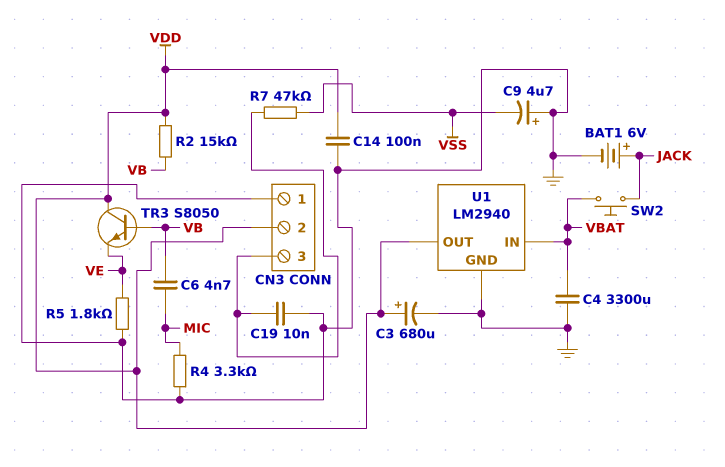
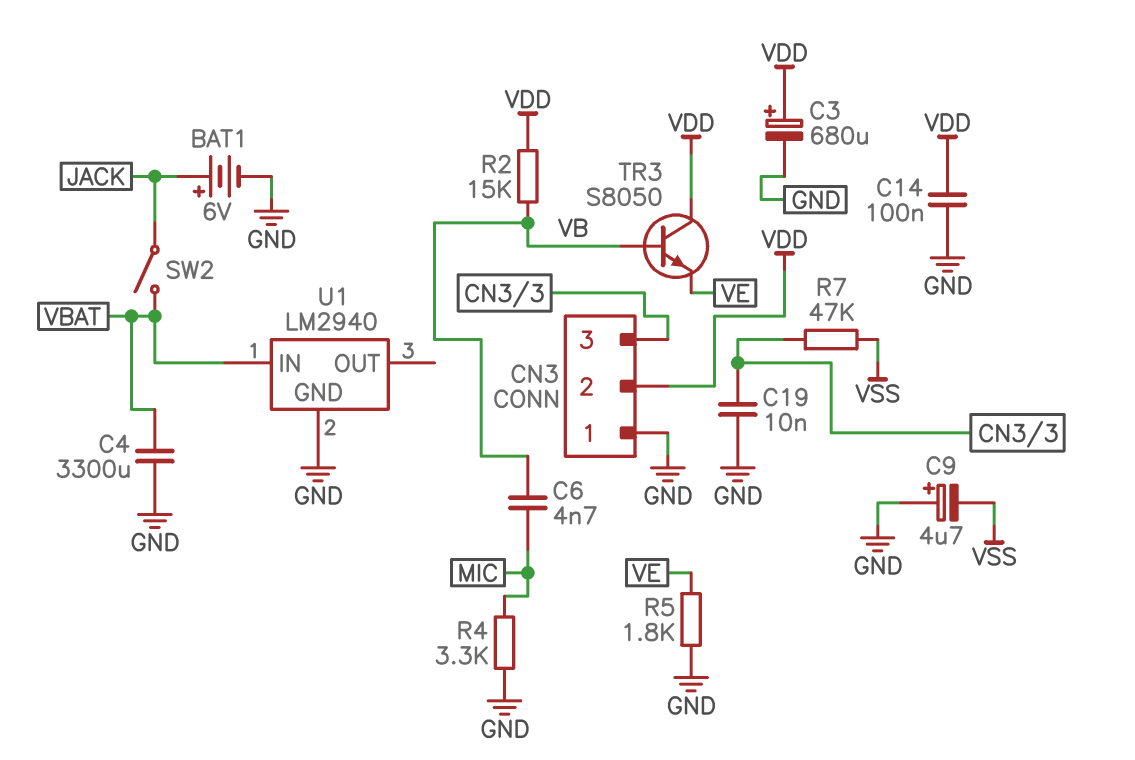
SW2: button (JACK, VBAT) -> switch (JACK, VBAT)
U1 pin OUT: VDD -> none

